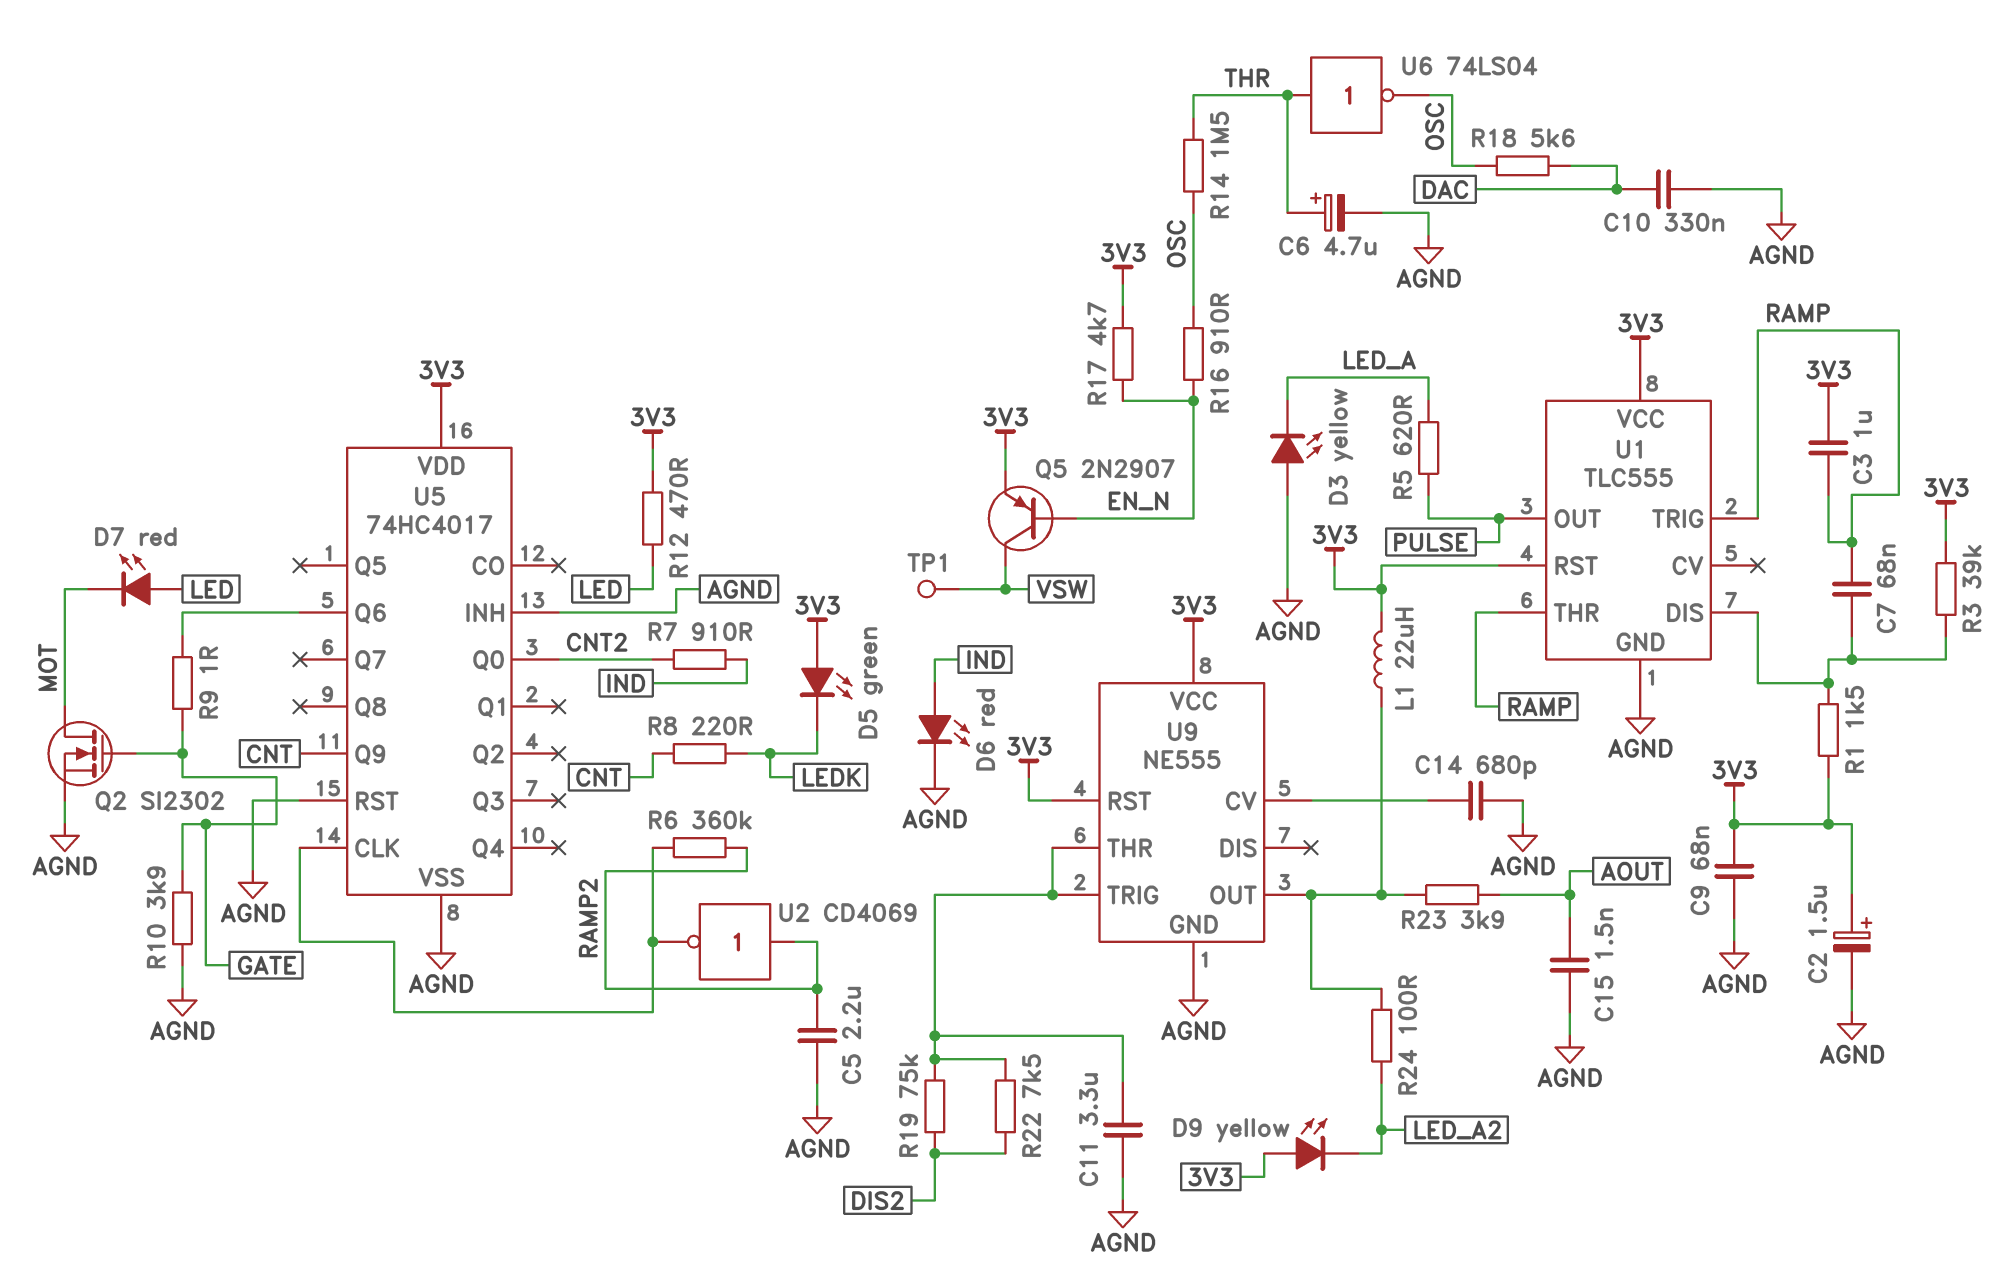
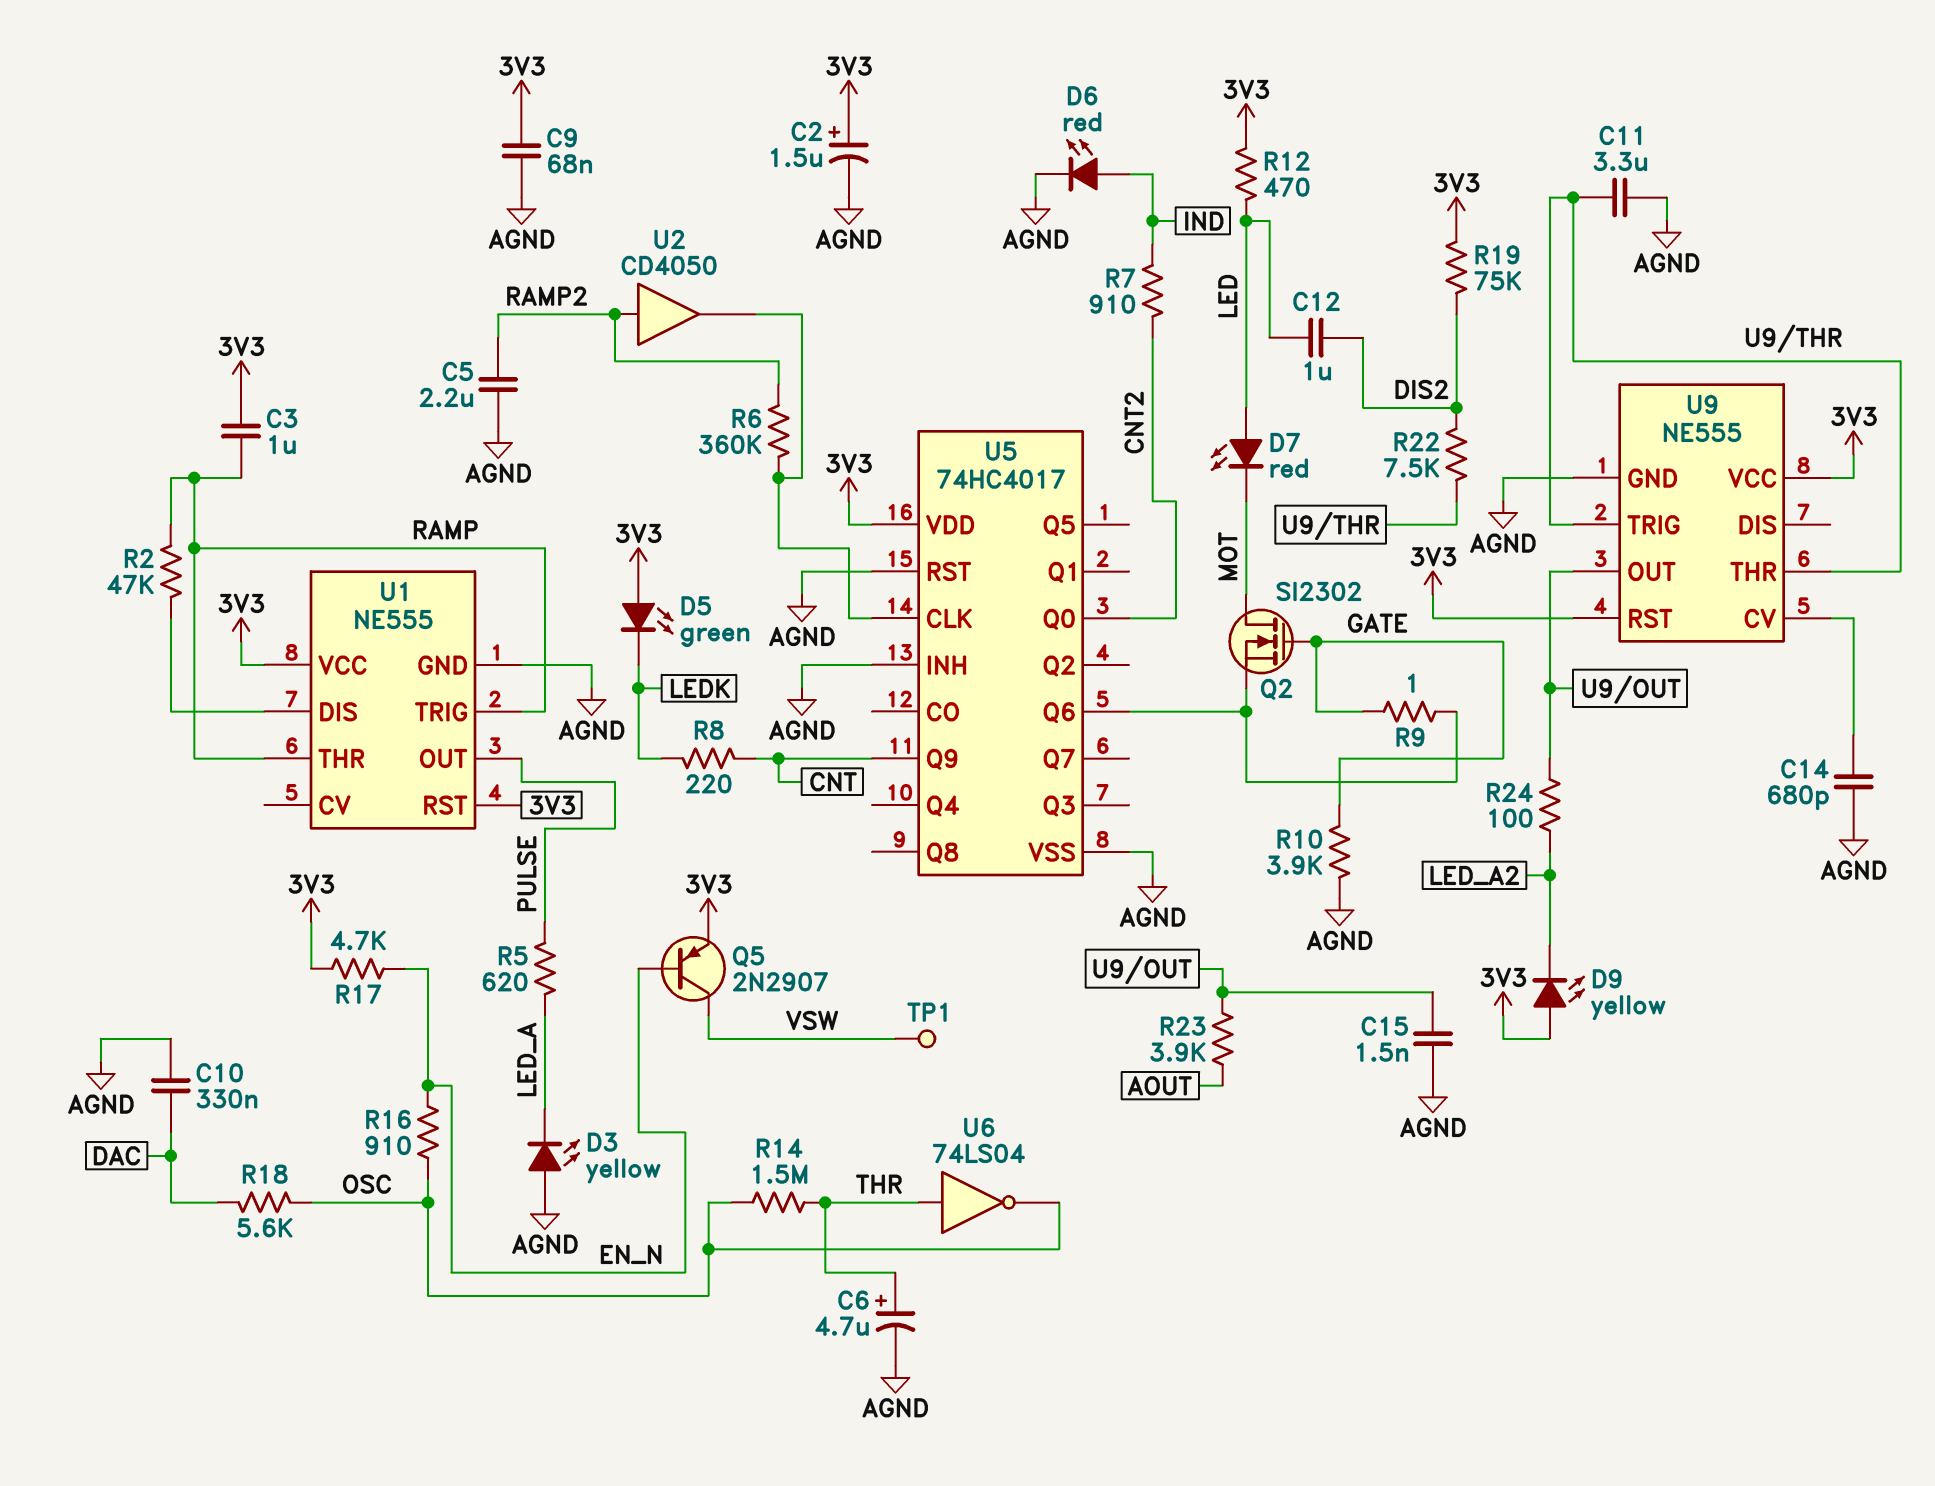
C7: 68nF (RAMP, U1/DIS) -> none
C12: none -> 1uF (DIS2, LED)
C15: 1.5nF (AGND, AOUT) -> 1.5nF (AGND, U9/OUT)
L1: 22uH (3V3, U9/OUT) -> none
Q2: NMOS SI2302 (G GATE, D MOT, S AGND) -> NMOS SI2302 (G GATE, D MOT, S U5/Q6)
R1: 1.5k (3V3, U1/DIS) -> none
R2: none -> 47k (RAMP, U1/DIS)
R3: 39k (3V3, U1/DIS) -> none
R19: 75k (DIS2, U9/THR) -> 75k (3V3, DIS2)
U1: TLC555 -> NE555
U2: NOT CD4069 (in RAMP2, out U5/CLK) -> buffer CD4050 (in RAMP2, out U5/CLK)

